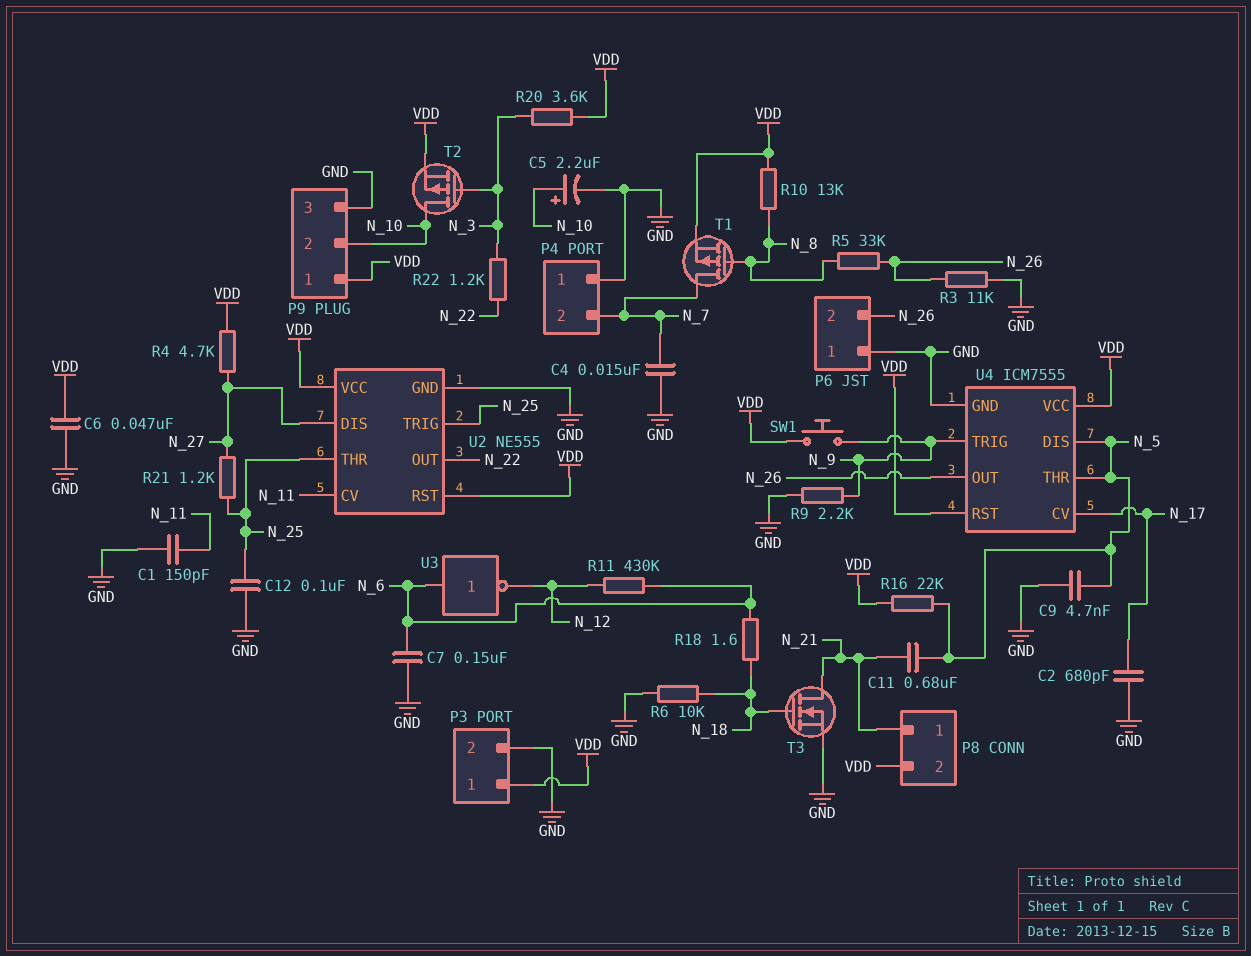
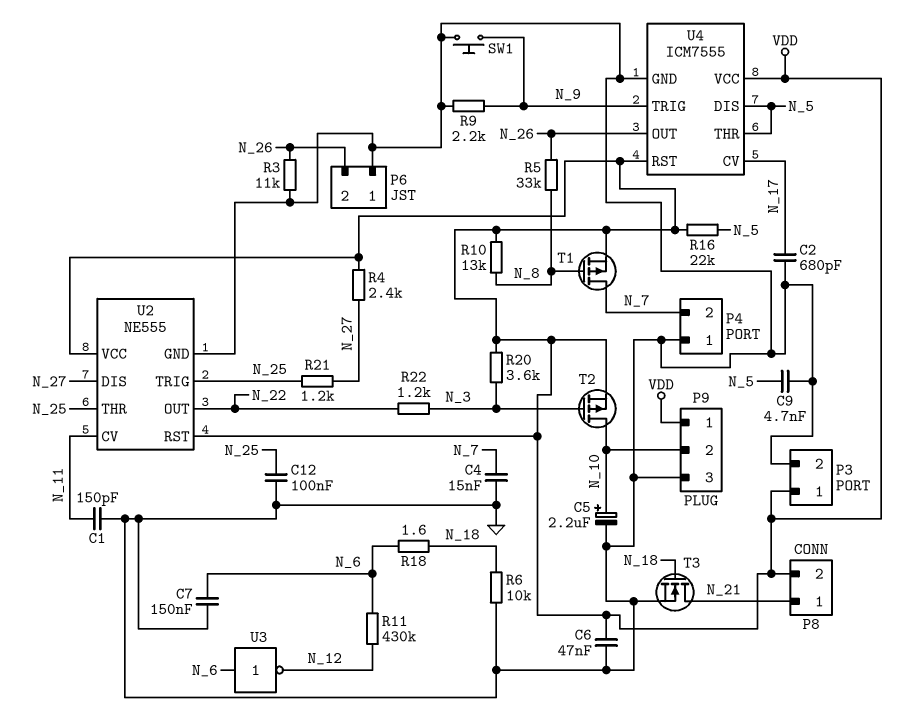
C11: 680nF (N_5, N_21) -> none
R4: 4.7k (N_27, VDD) -> 2.4k (N_27, VDD)
SW1: button (N_9, VDD) -> button (GND, N_9)

